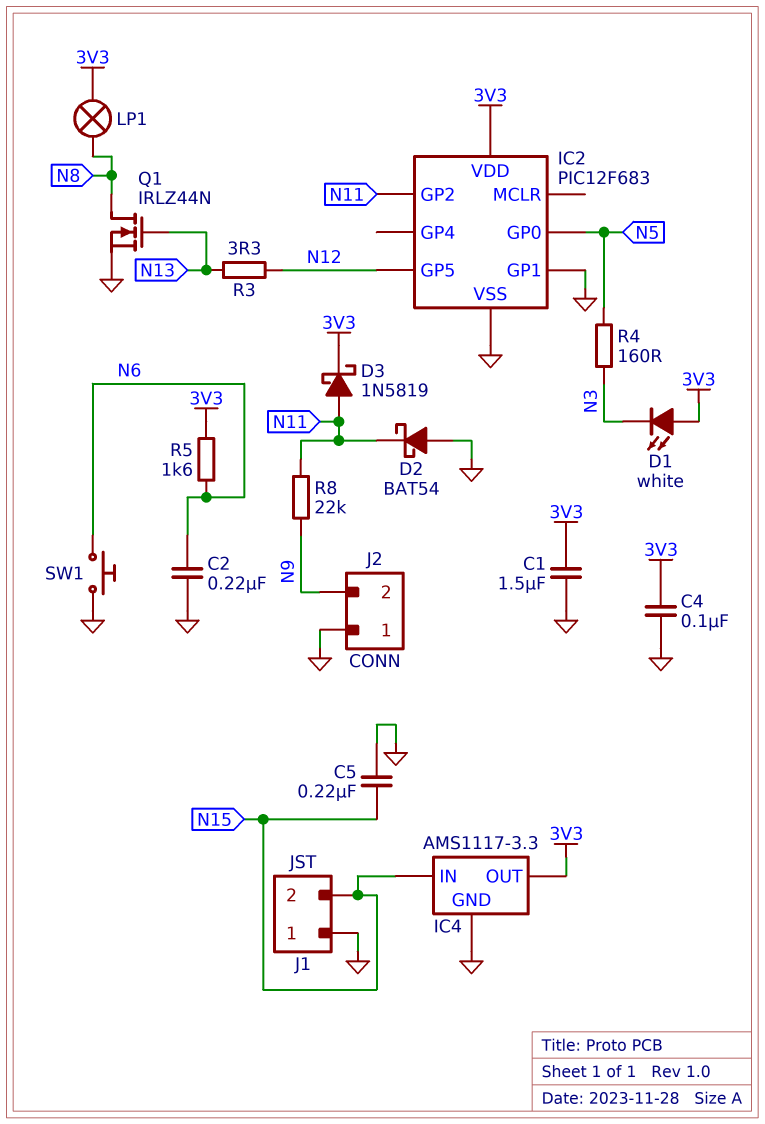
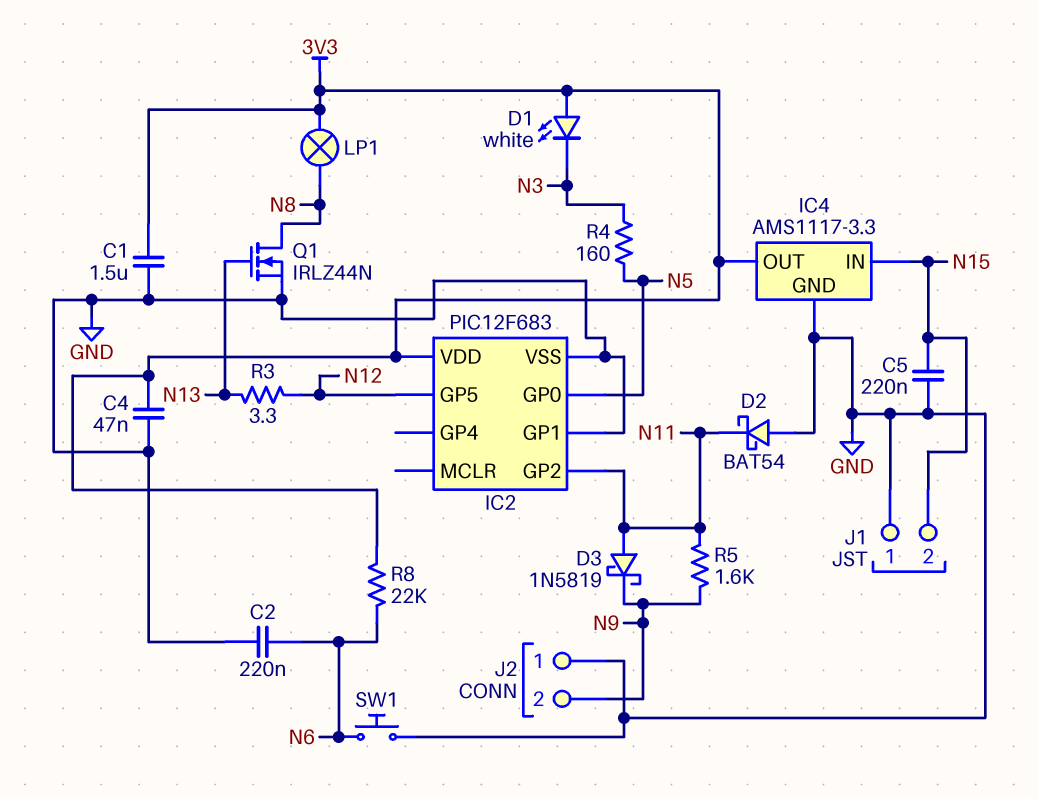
C4: 100nF (3V3, GND) -> 47nF (3V3, GND)
D3: schottky 1N5819 (A N11, K 3V3) -> schottky 1N5819 (A N11, K N9)
R5: 1.6k (3V3, N6) -> 1.6k (N9, N11)
R8: 22k (N9, N11) -> 22k (3V3, N6)

